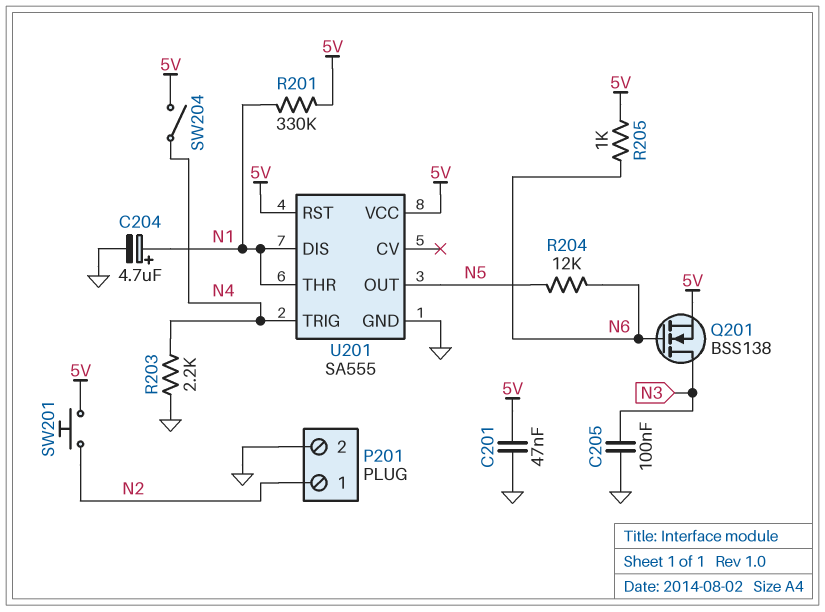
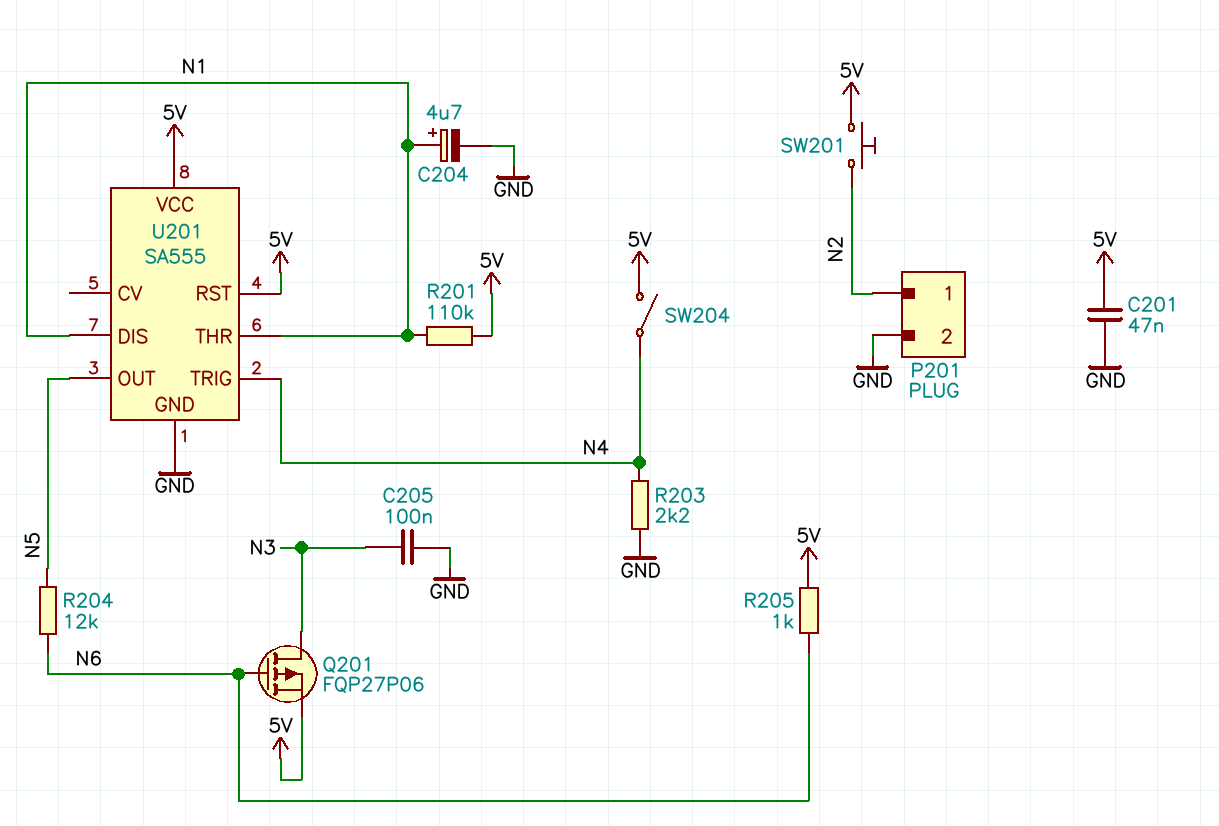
Q201: NMOS BSS138 (G N6, D N3, S 5V) -> PMOS FQP27P06 (G N6, D N3, S 5V)
R201: 330k (5V, N1) -> 110k (5V, N1)

